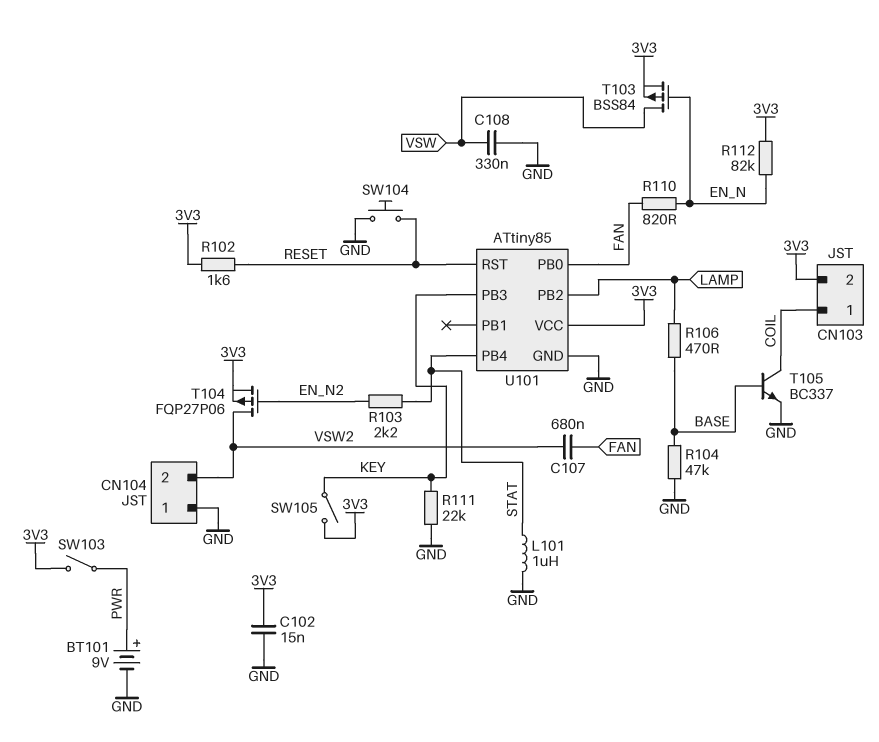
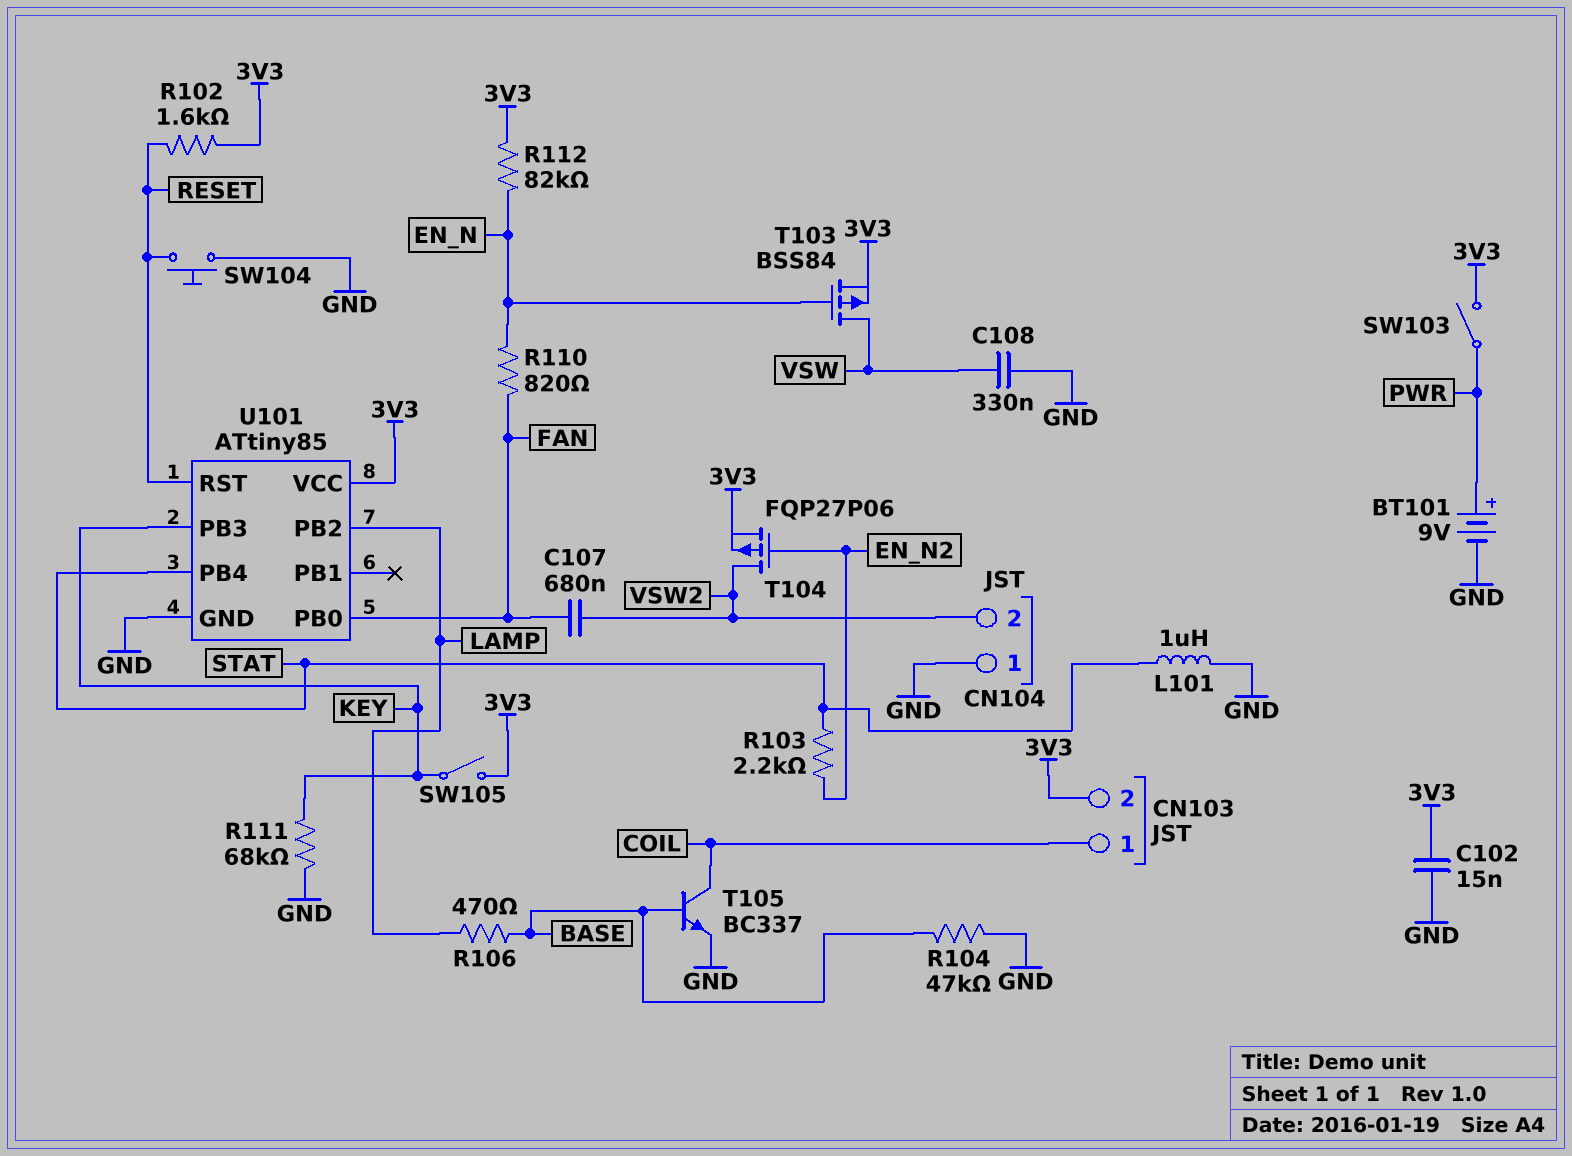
R111: 22k (GND, KEY) -> 68k (GND, KEY)

